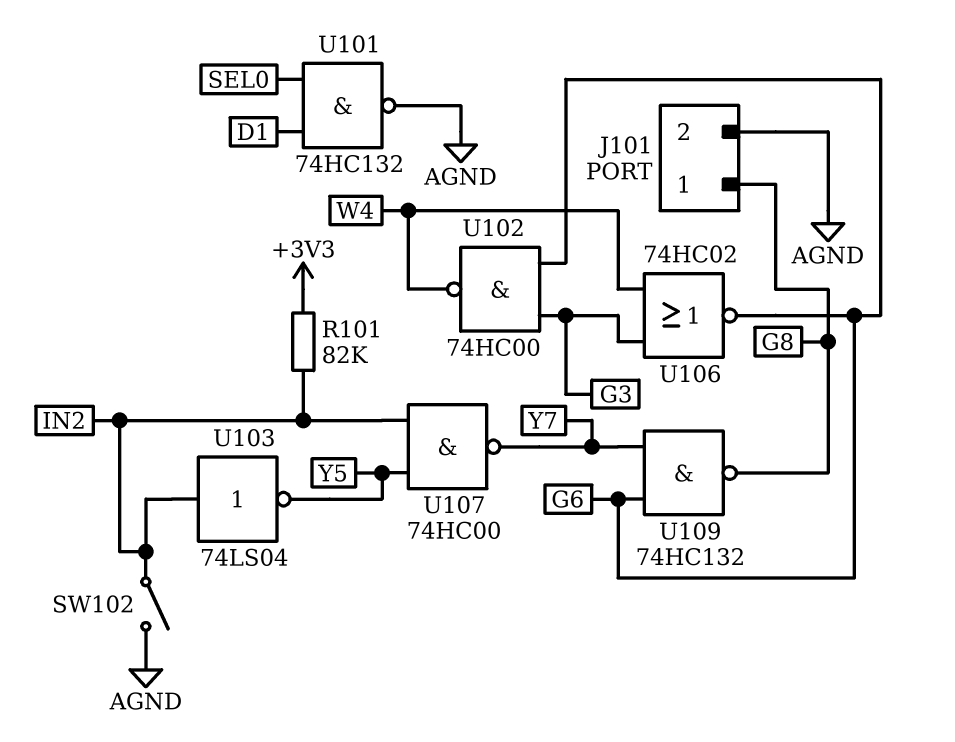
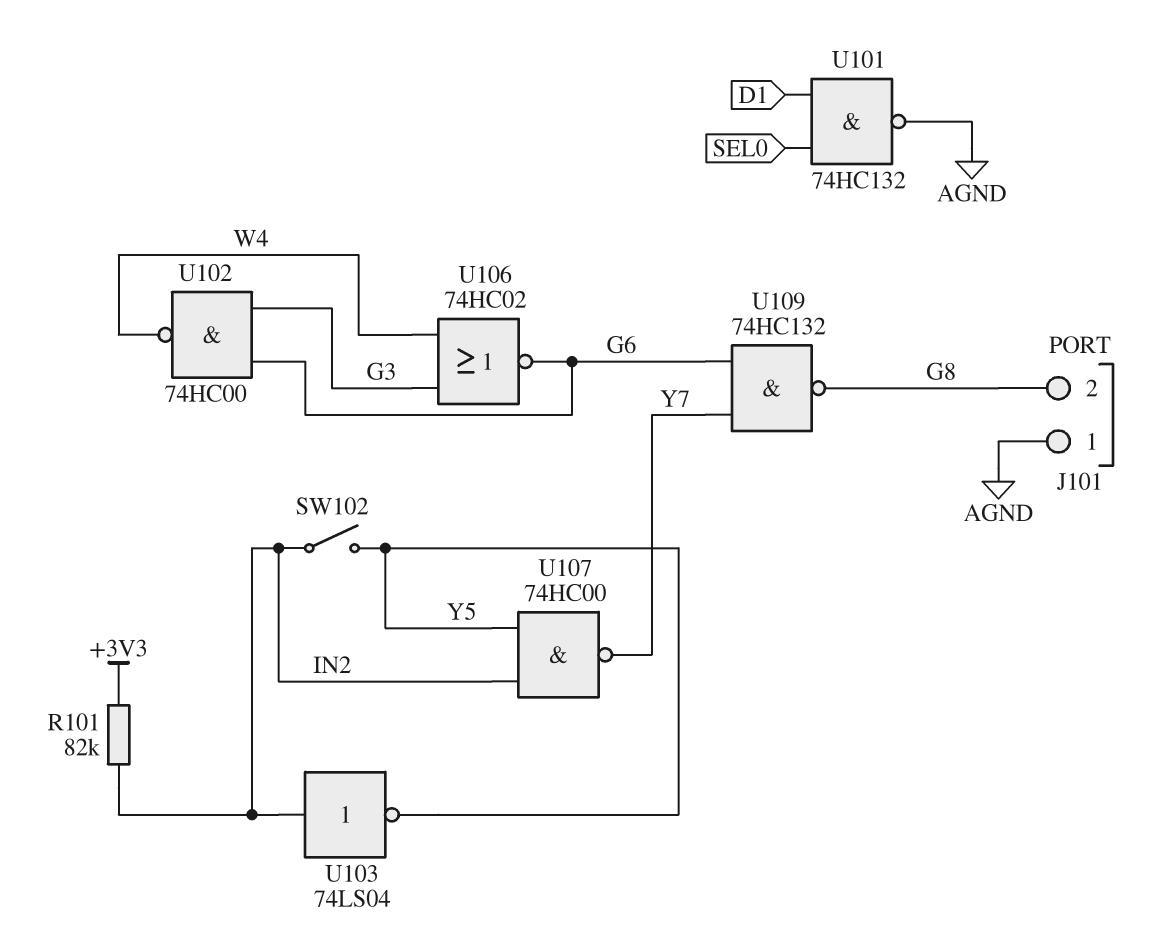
J101 pin 1: G8 -> AGND
J101 pin 2: AGND -> G8
SW102: switch (AGND, IN2) -> switch (IN2, Y5)

